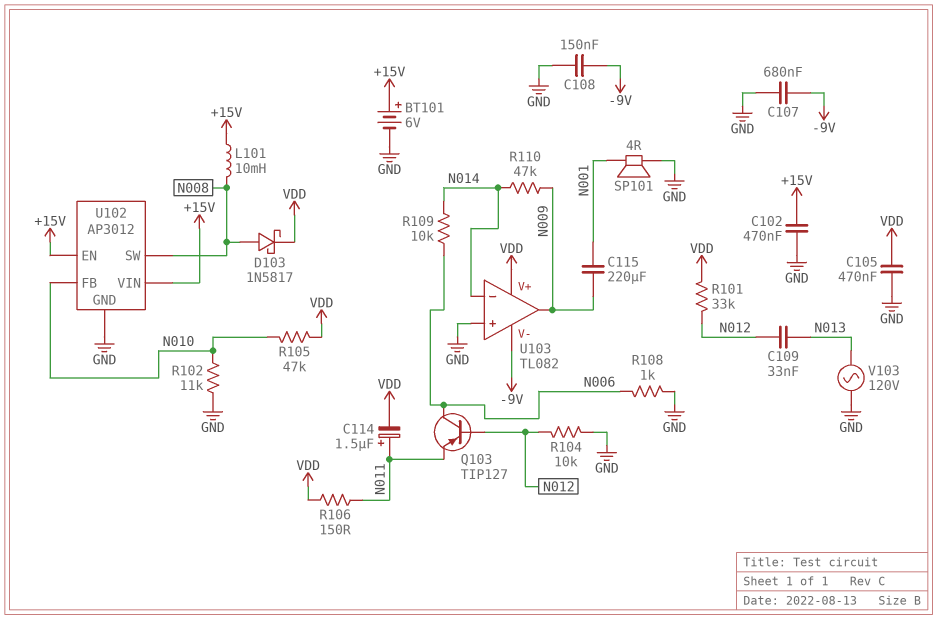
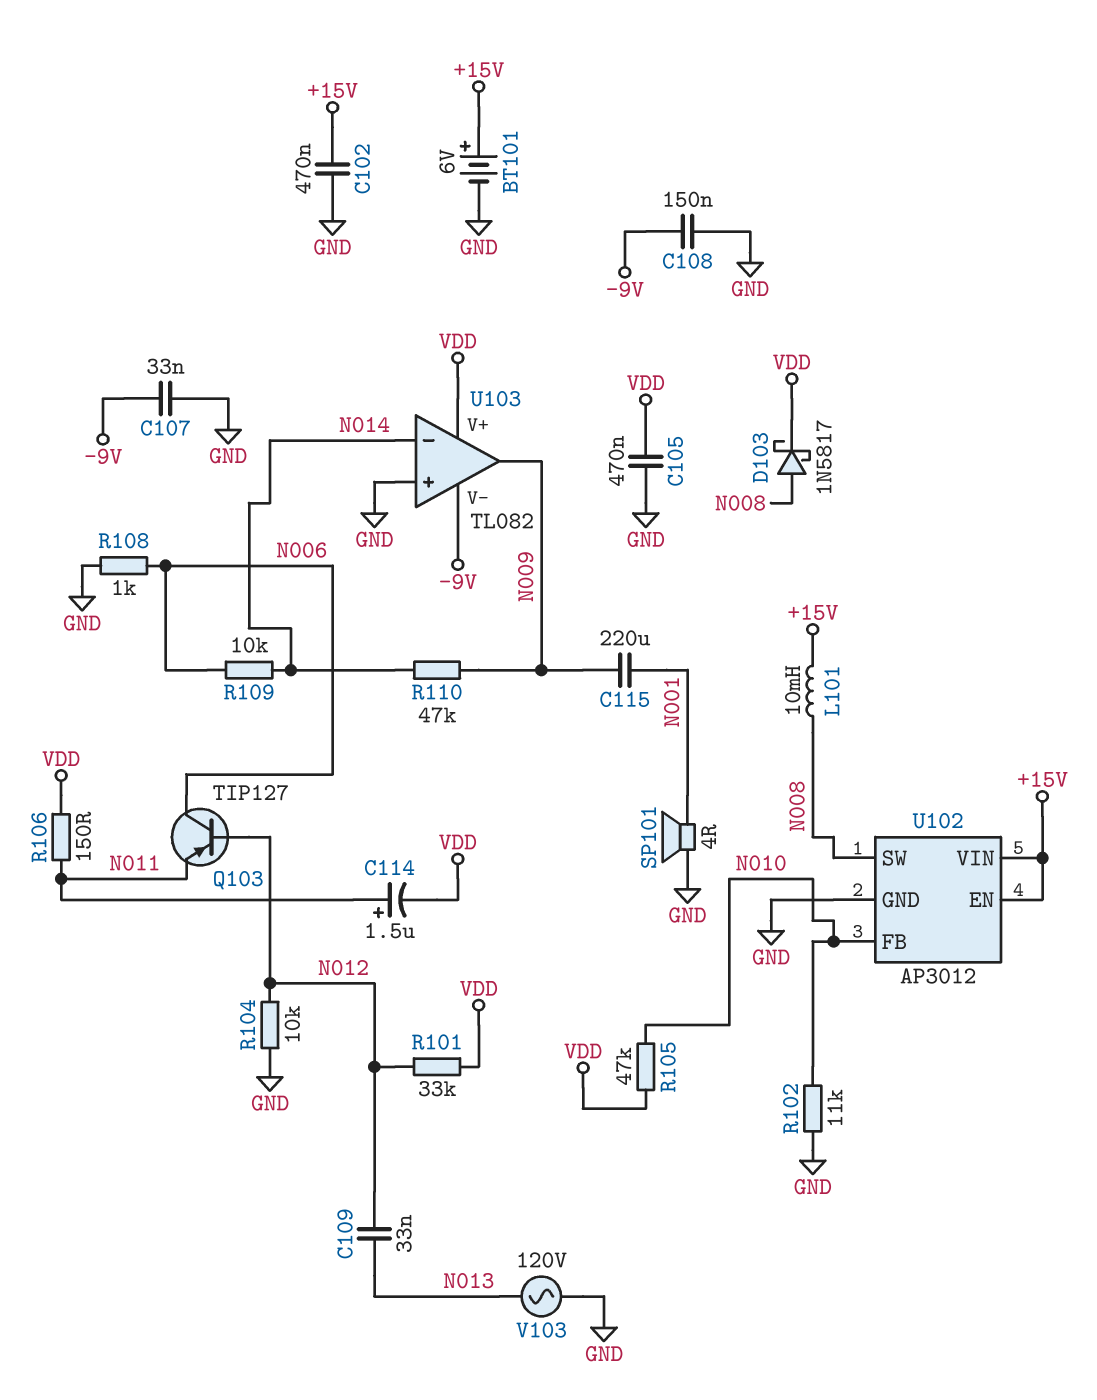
C107: 680nF (-9V, GND) -> 33nF (-9V, GND)

